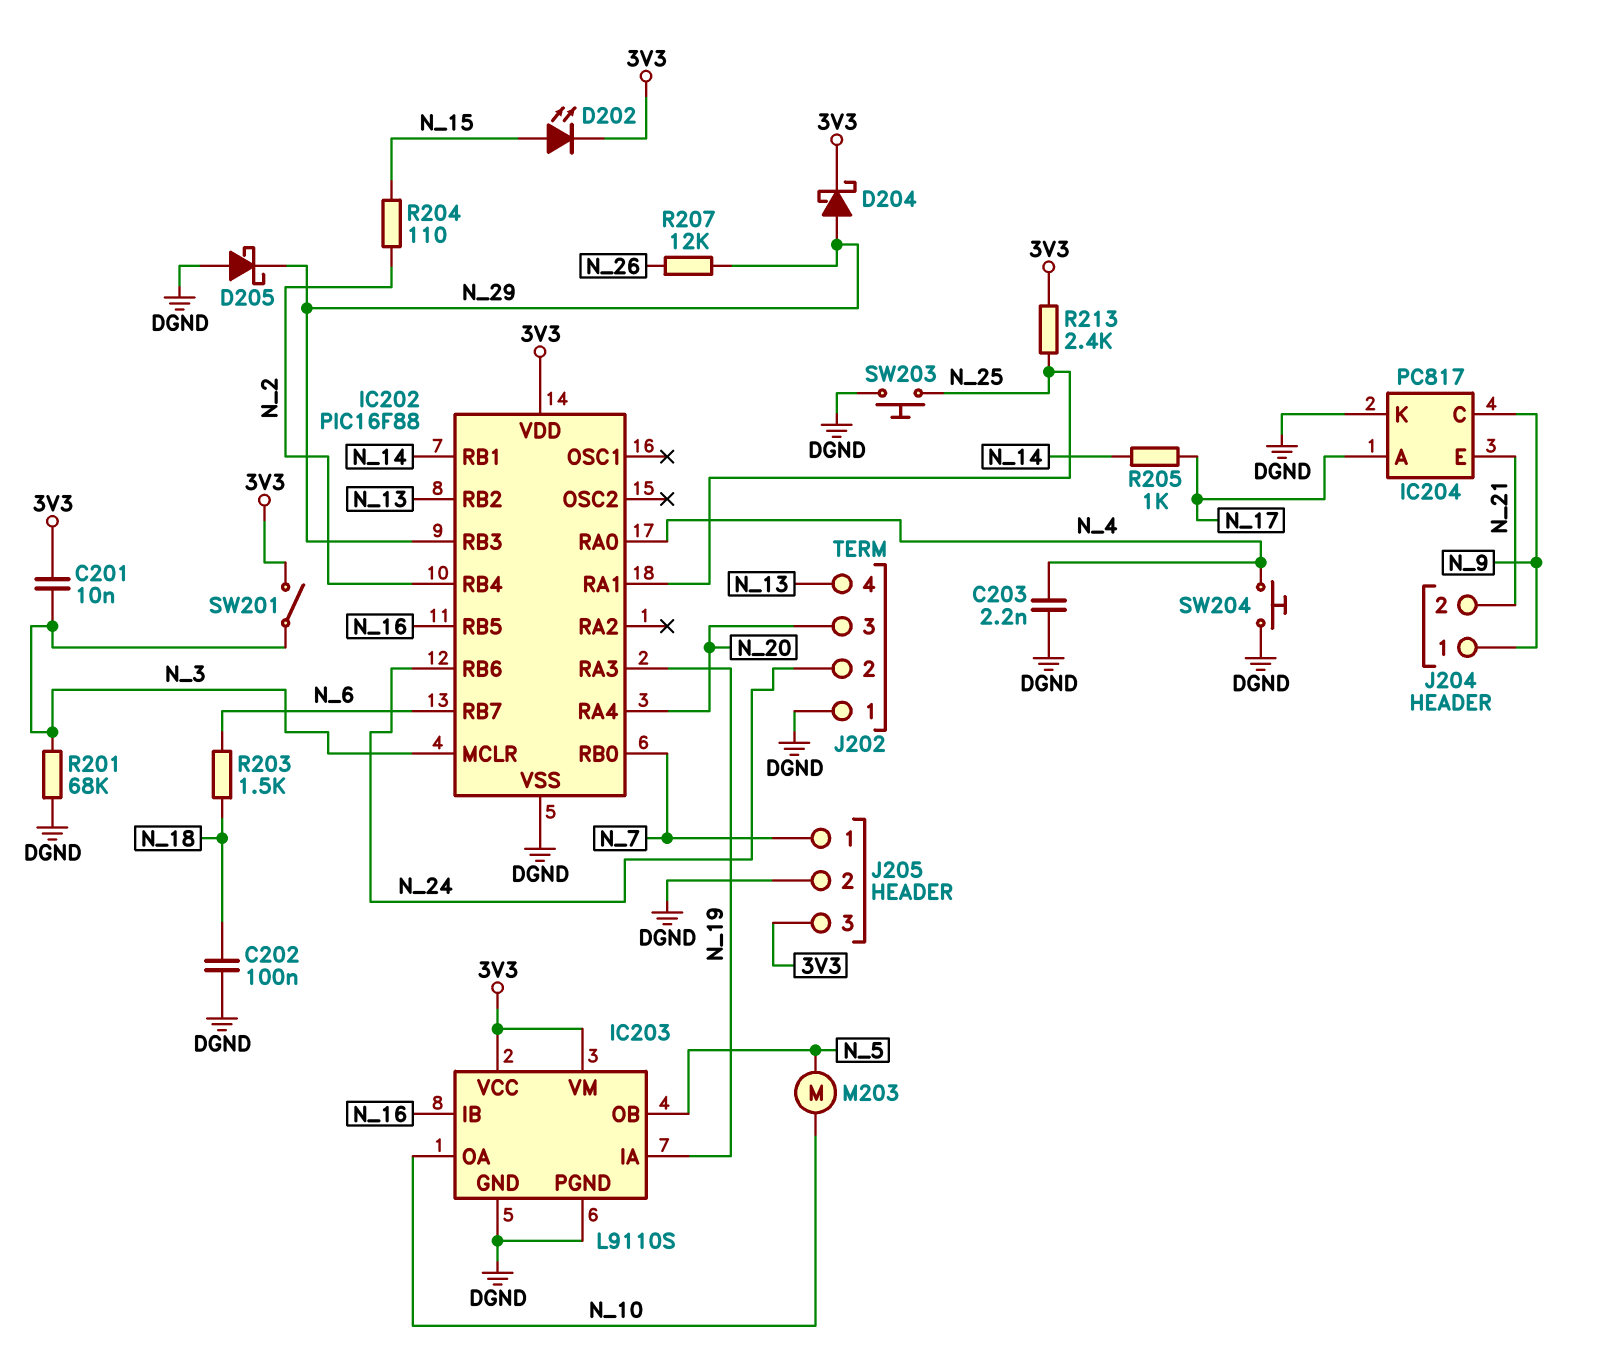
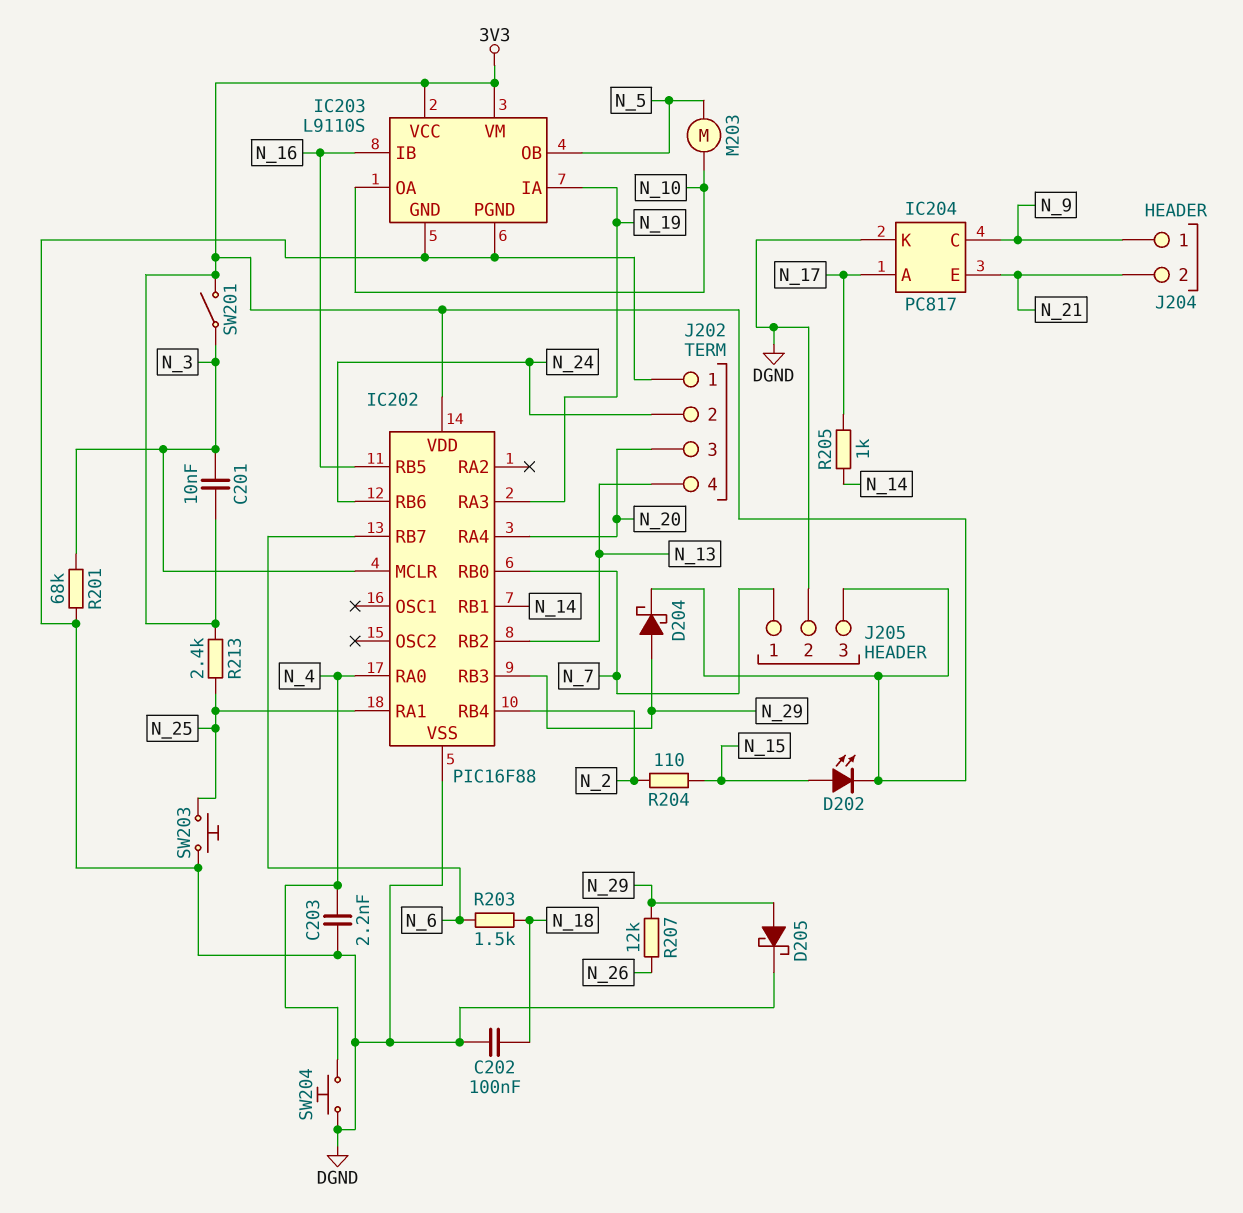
D205: schottky (A DGND, K N_29) -> schottky (A N_29, K DGND)

